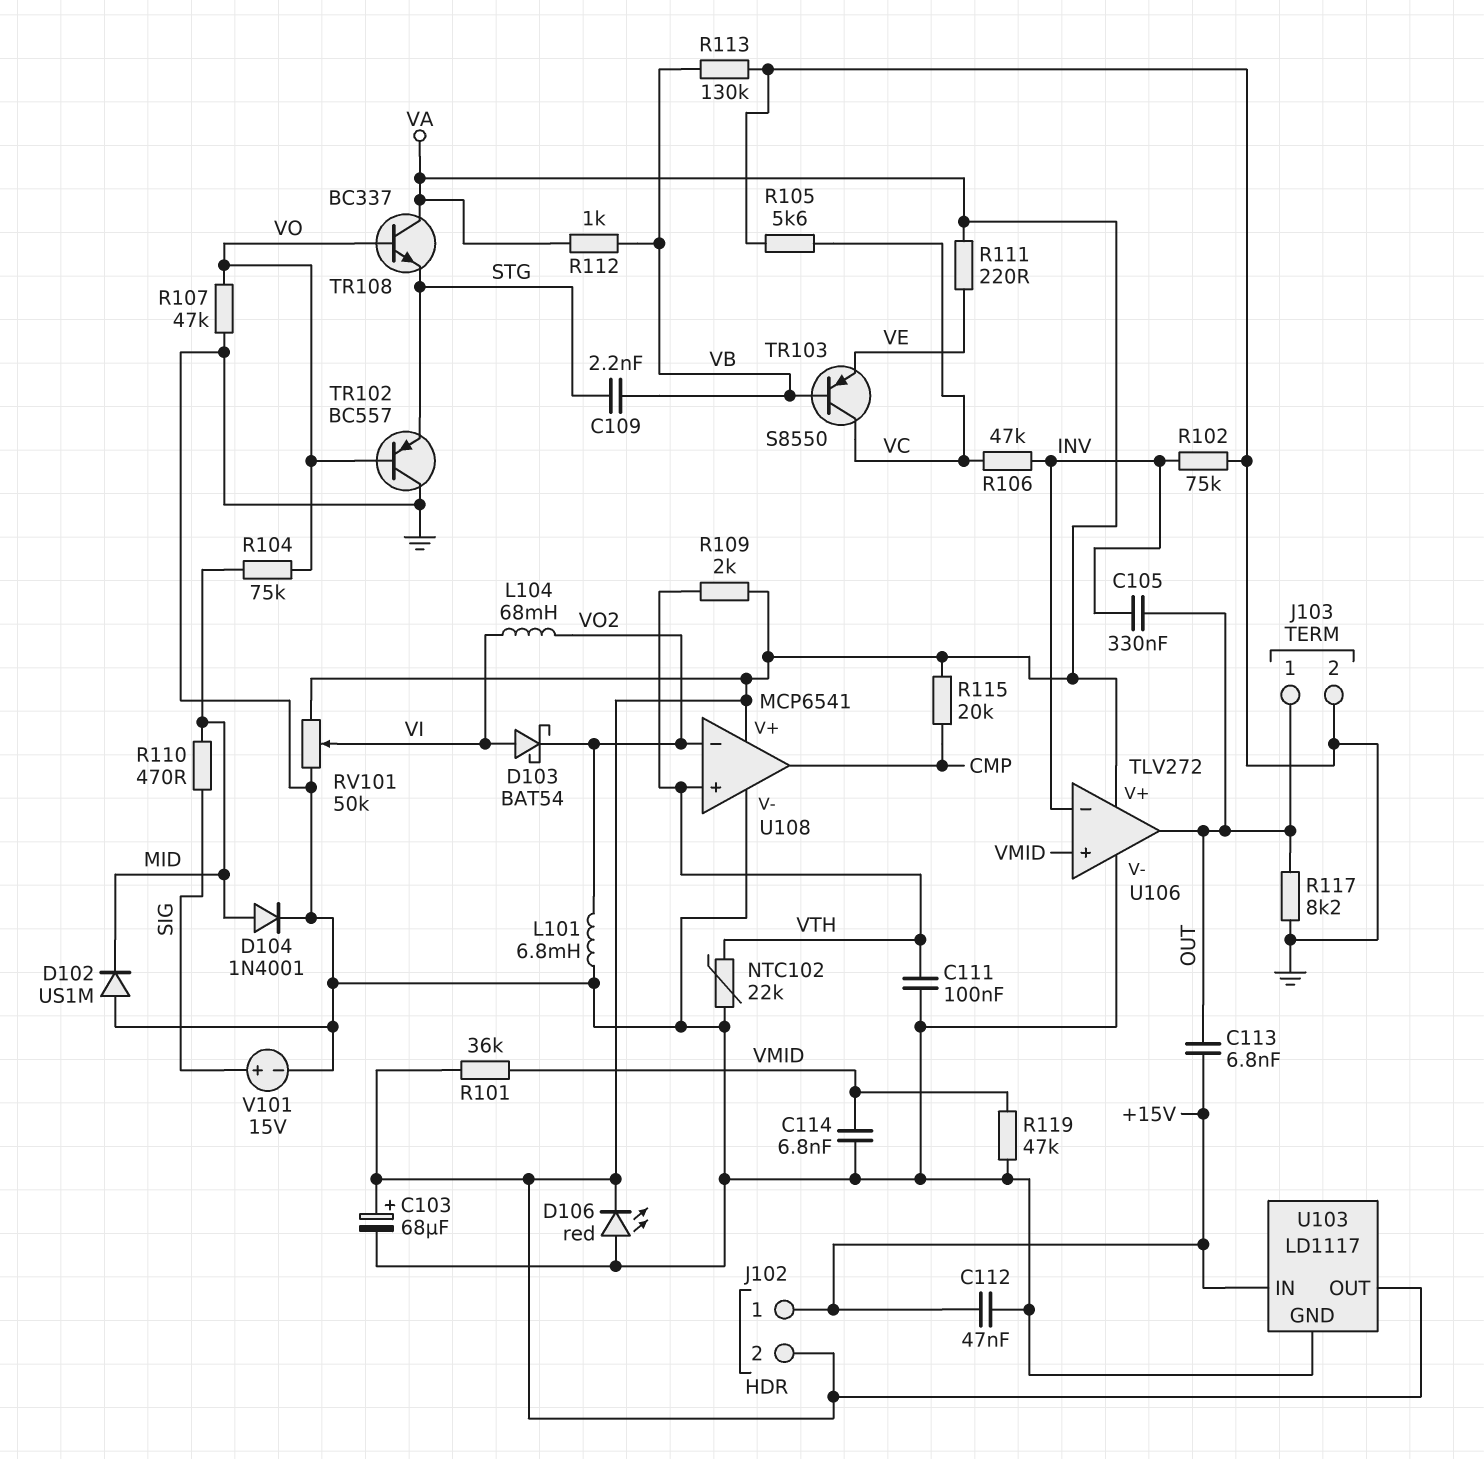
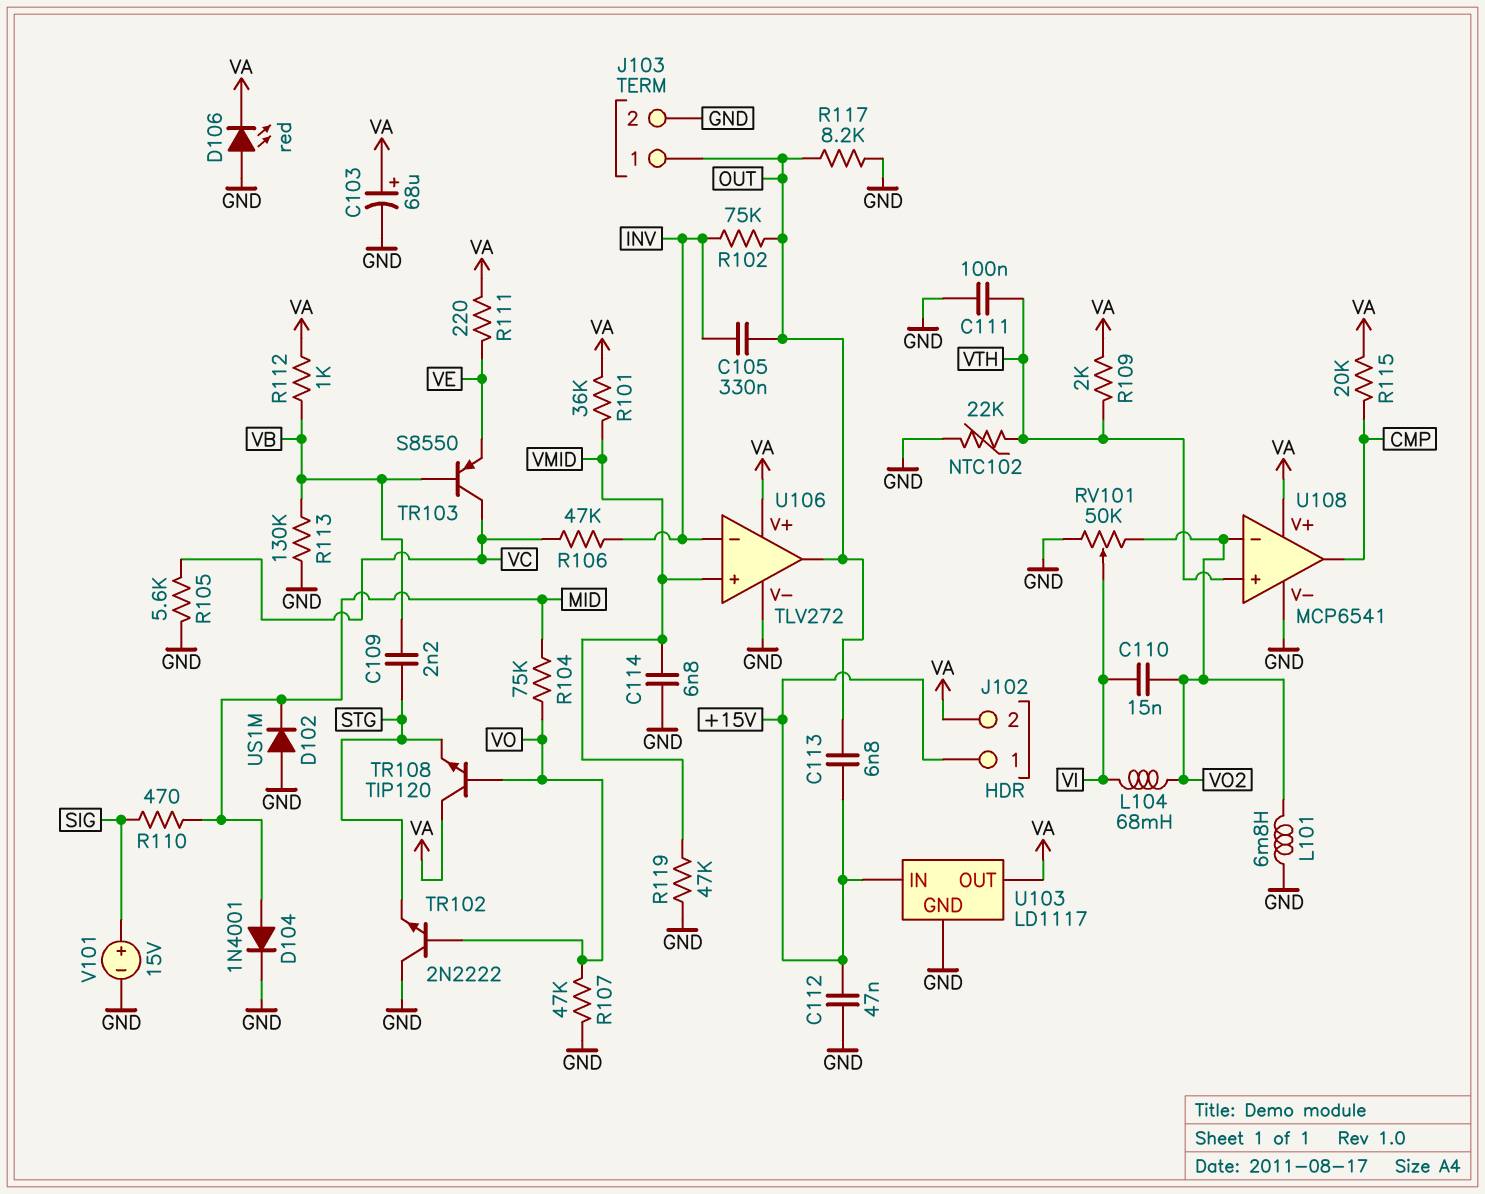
C110: none -> 15nF (VI, VO2)
D103: schottky BAT54 (A VI, K VO2) -> none
R102: 75k (GND, INV) -> 75k (INV, OUT)
RV101: 50k (GND, VA, wiper VI) -> 50k (GND, VO2, wiper VI)
TR102: PNP BC557 (B VO, C GND, E STG) -> NPN 2N2222 (B VO, C GND, E STG)
TR108: NPN BC337 (B VO, C VA, E STG) -> NPN TIP120 (B VO, C VA, E STG)

